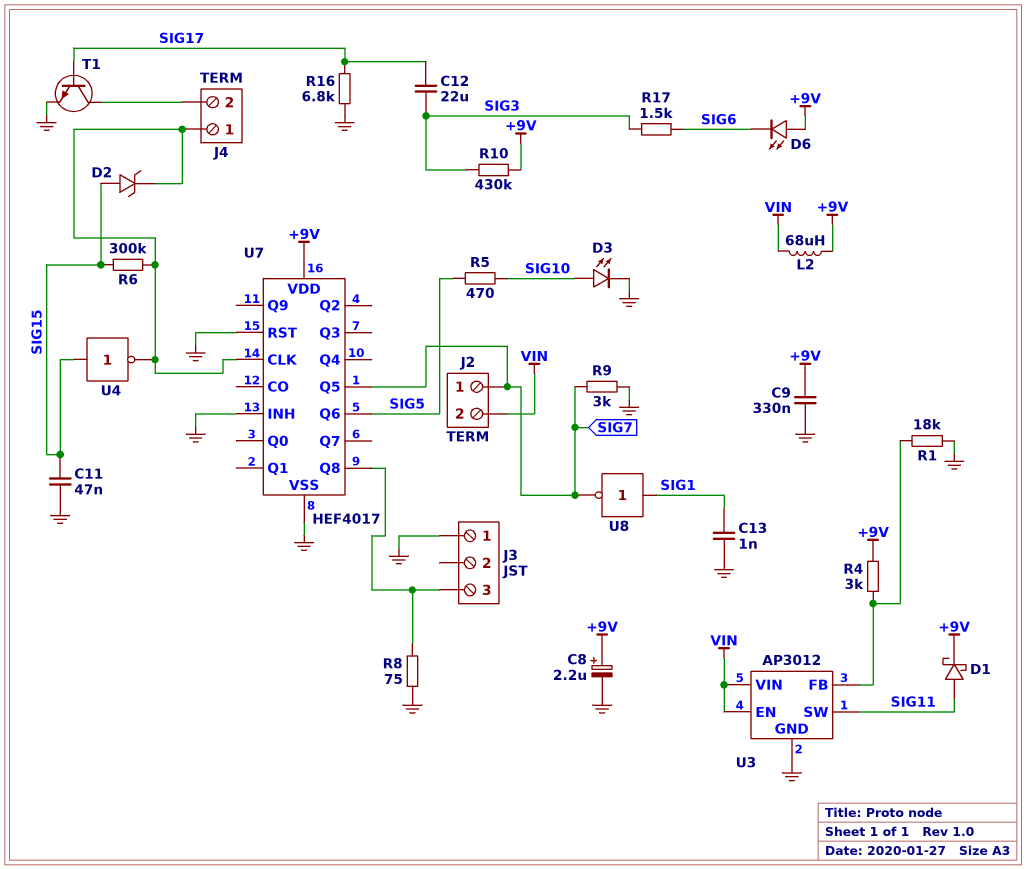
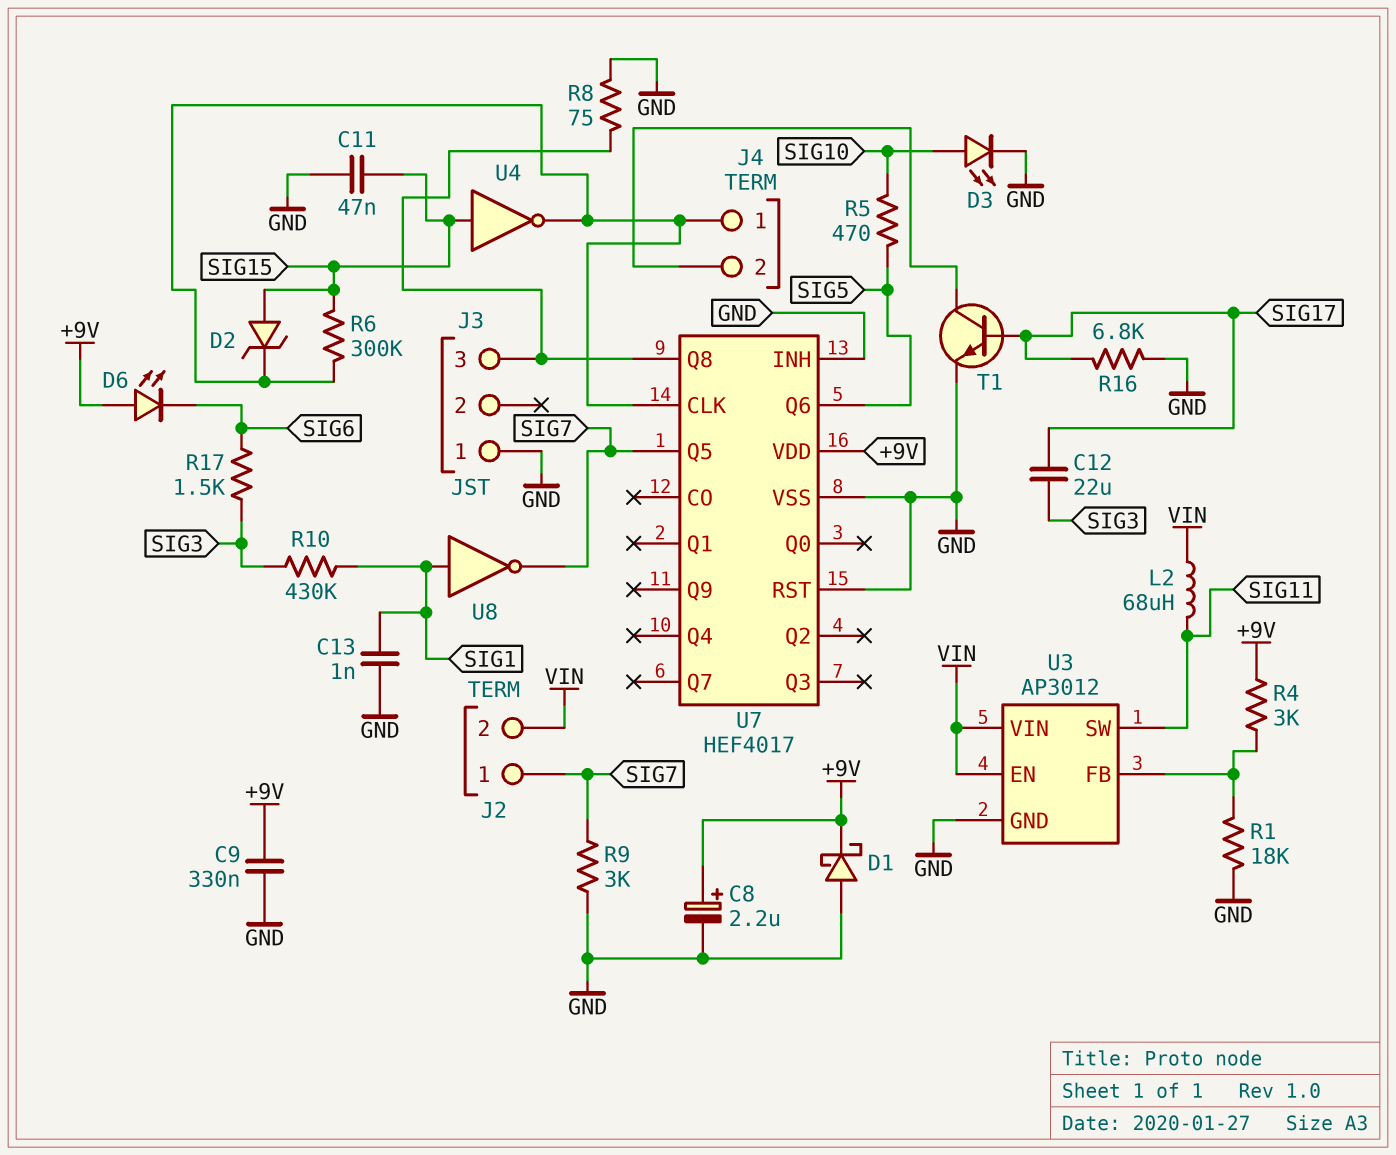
D1: schottky (A SIG11, K +9V) -> schottky (A GND, K +9V)
L2: 68uH (+9V, VIN) -> 68uH (SIG11, VIN)
R10: 430k (+9V, SIG3) -> 430k (SIG1, SIG3)

